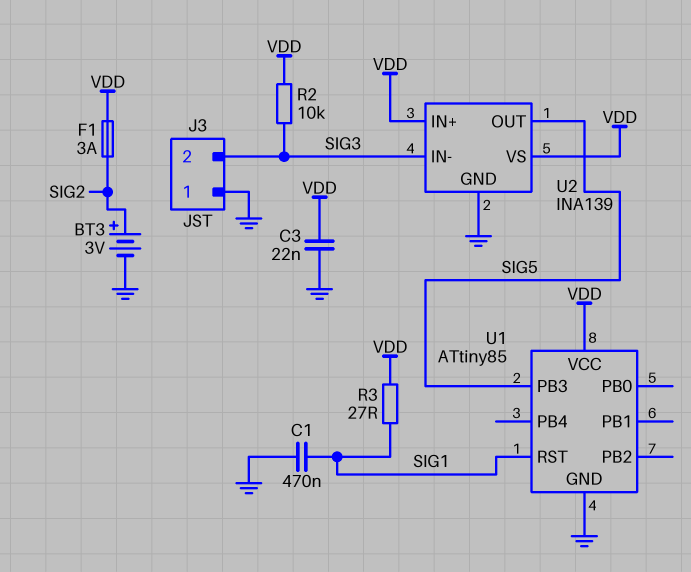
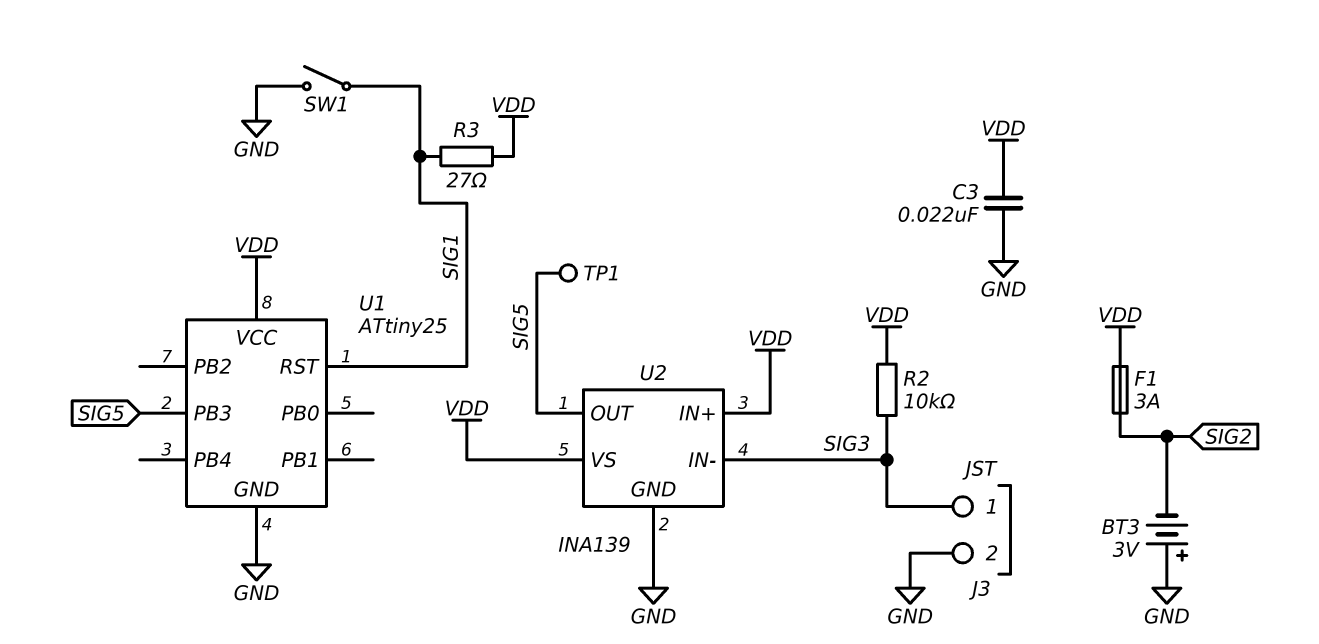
BT3: 3V (plus SIG2, minus GND) -> 3V (plus GND, minus SIG2)
C1: 470nF (GND, SIG1) -> none
J3 pin 1: GND -> SIG3
J3 pin 2: SIG3 -> GND
SW1: none -> switch (GND, SIG1)
TP1: none -> test point (SIG5)
U1: ATtiny85 -> ATtiny25

